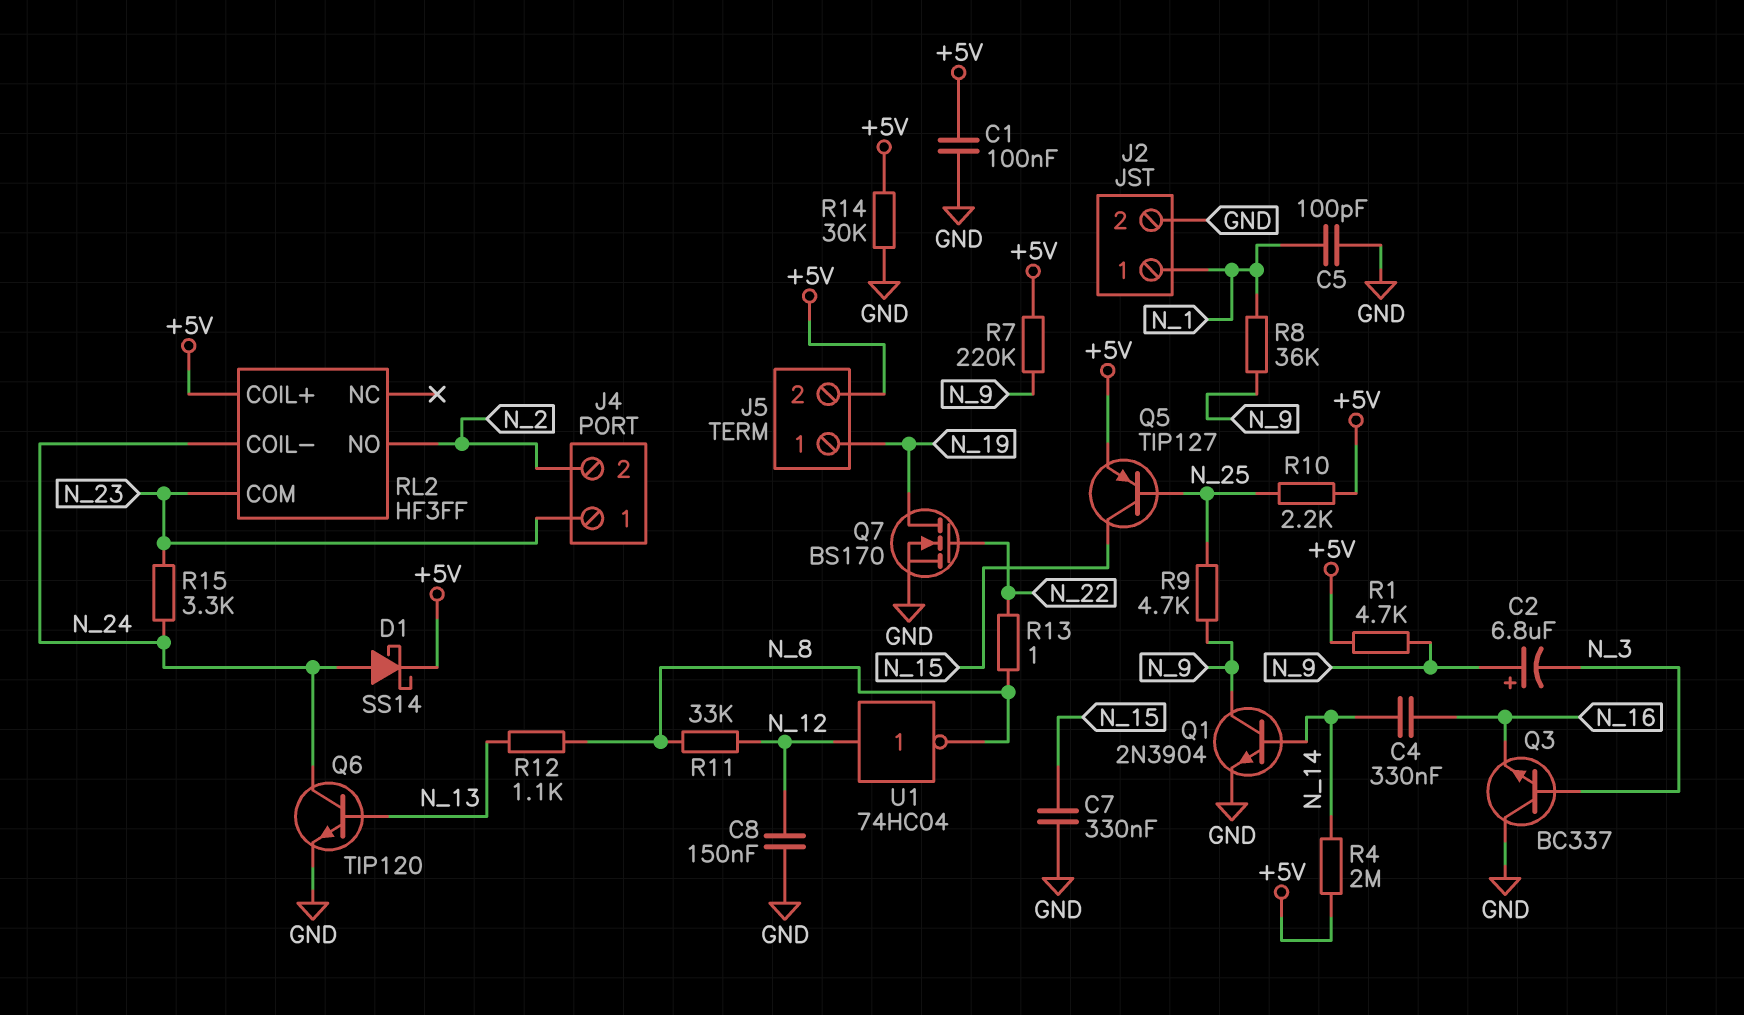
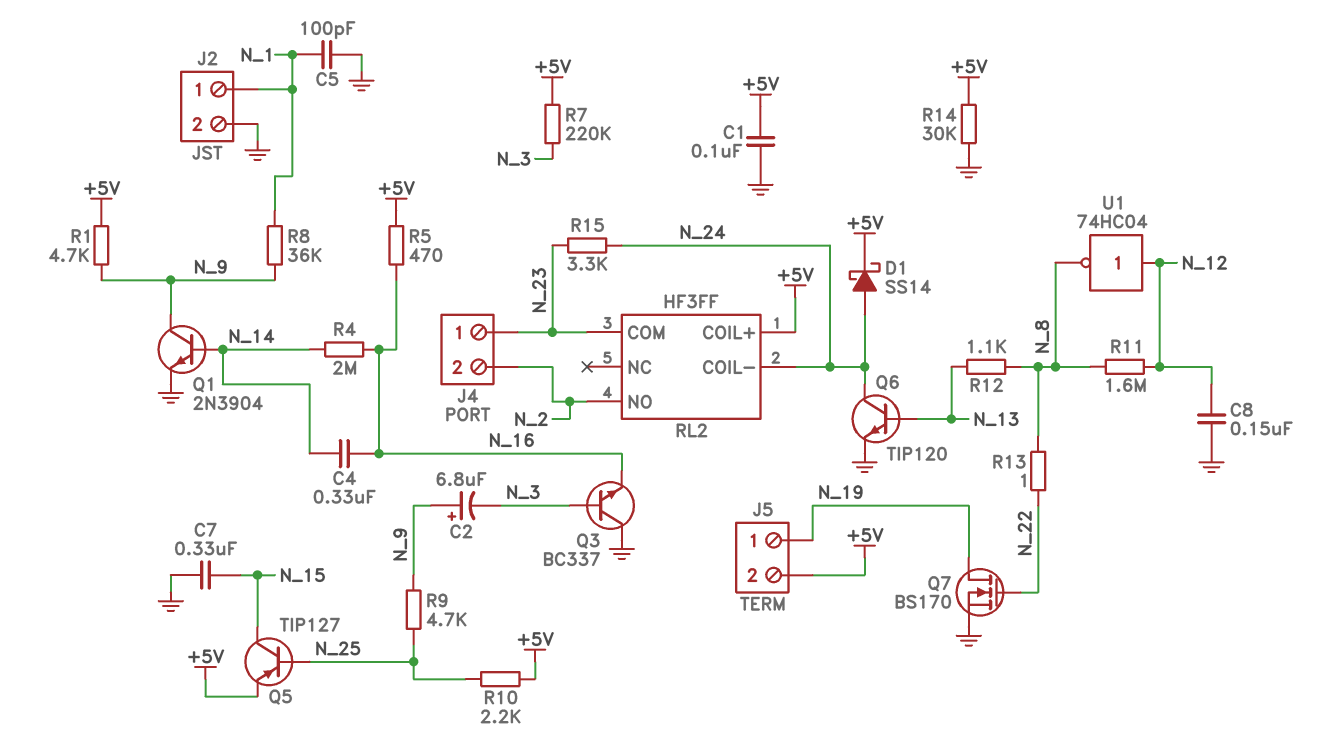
R4: 2M (+5V, N_14) -> 2M (N_14, N_16)
R5: none -> 470 (+5V, N_16)
R7: 220k (+5V, N_9) -> 220k (+5V, N_3)
R11: 33k (N_8, N_12) -> 1.6M (N_8, N_12)

